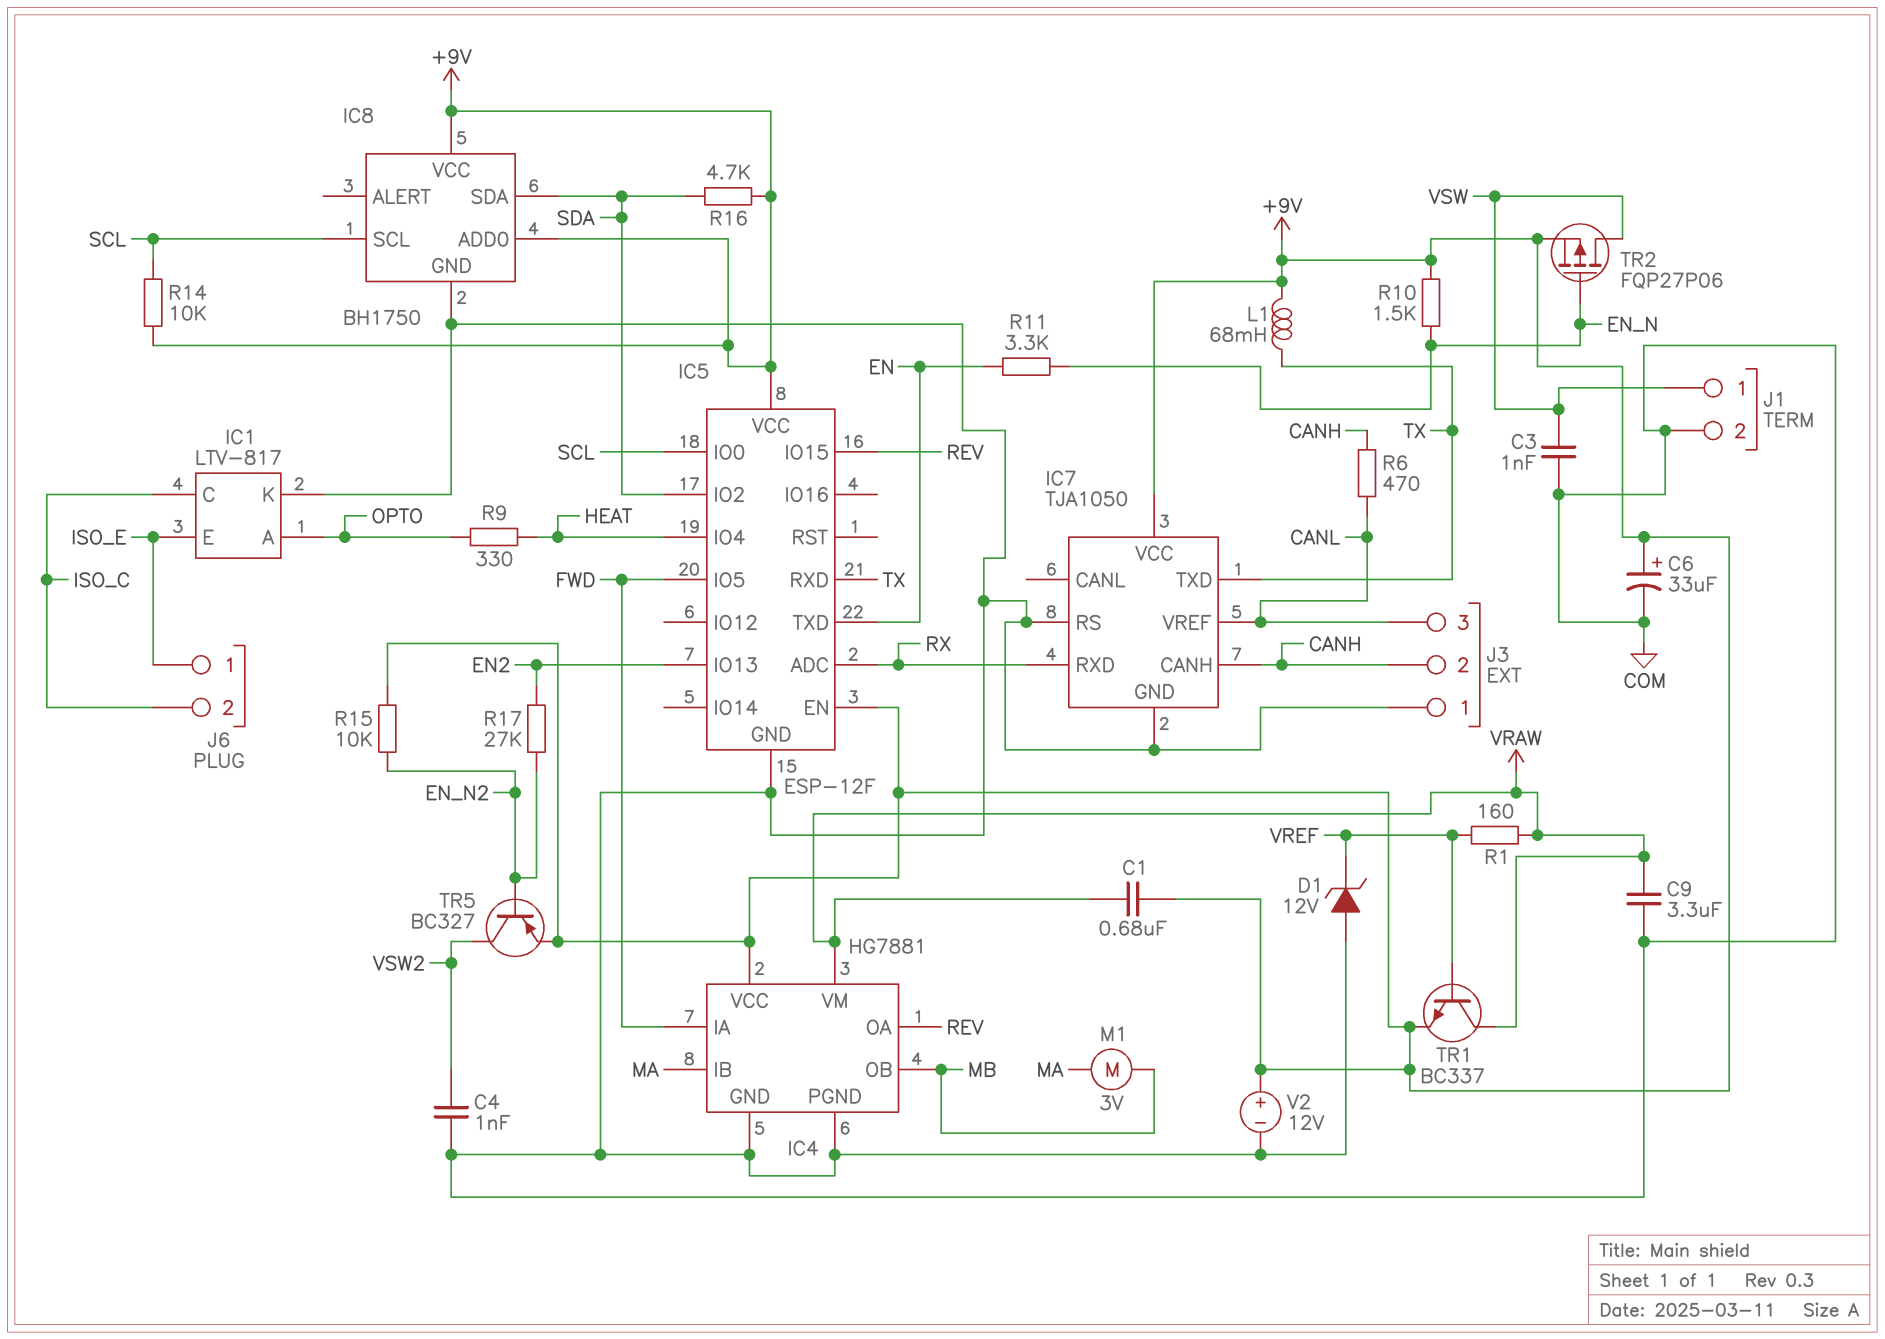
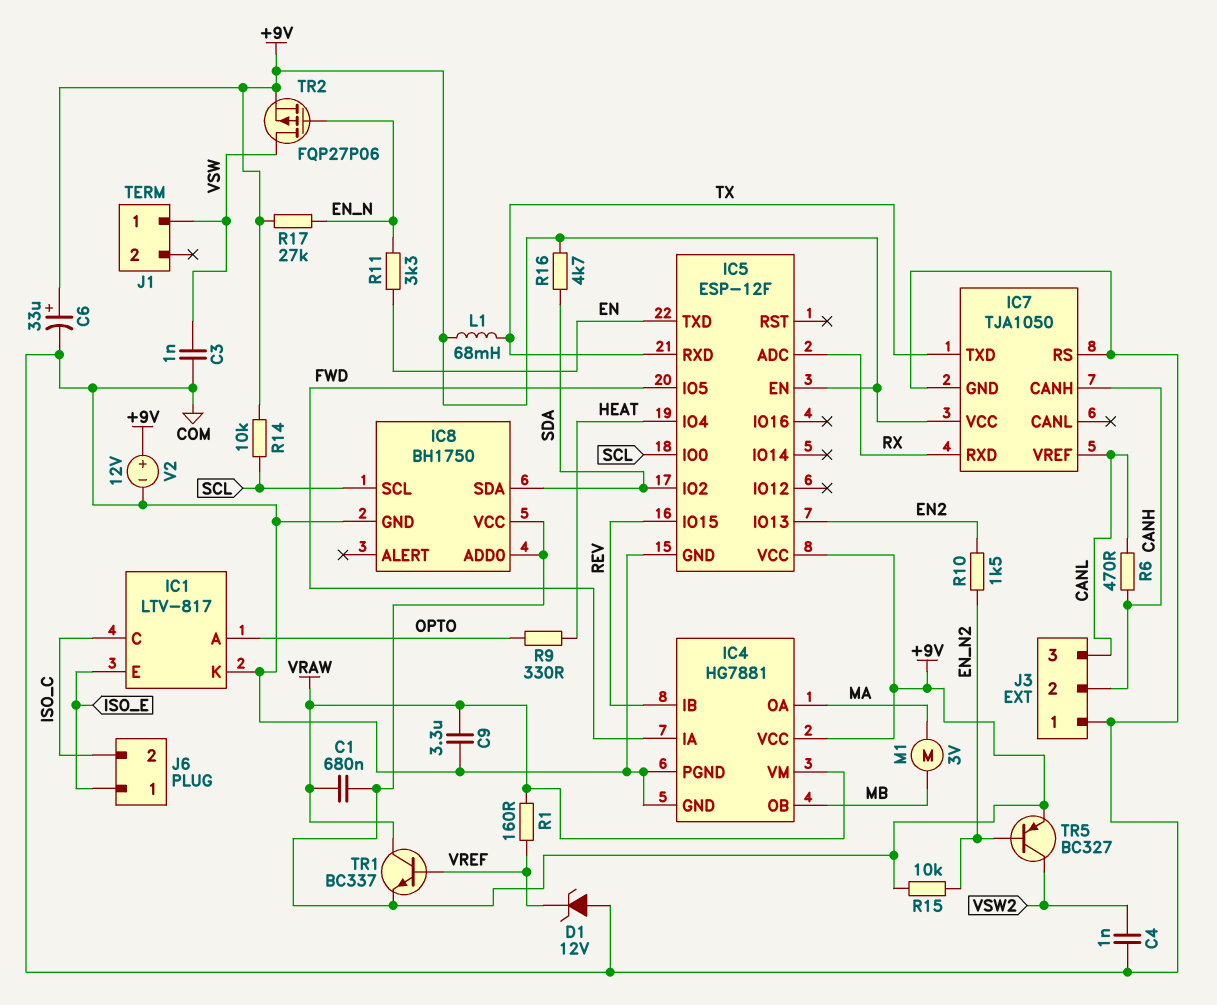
IC4 pin IB: MA -> REV
IC4 pin OA: REV -> MA
J1 pin 2: COM -> none
R10: 1.5k (+9V, EN_N) -> 1.5k (EN2, EN_N2)
R17: 27k (EN2, EN_N2) -> 27k (+9V, EN_N)

